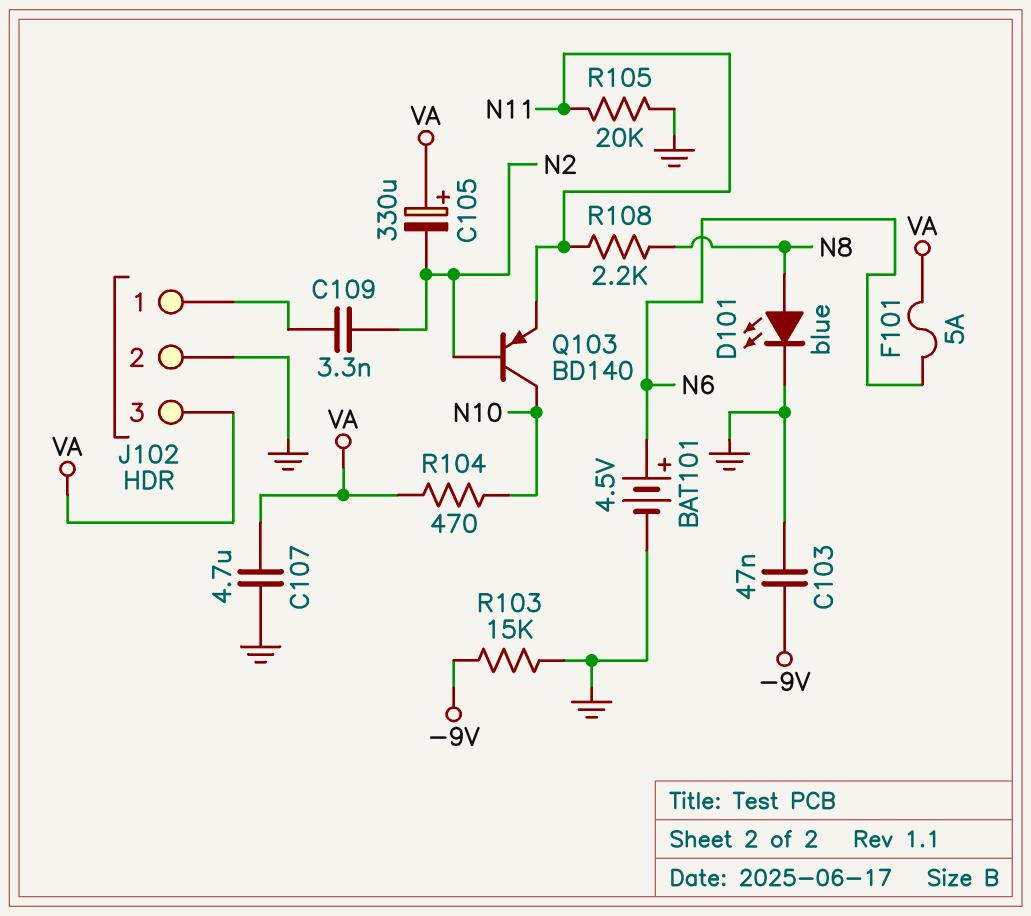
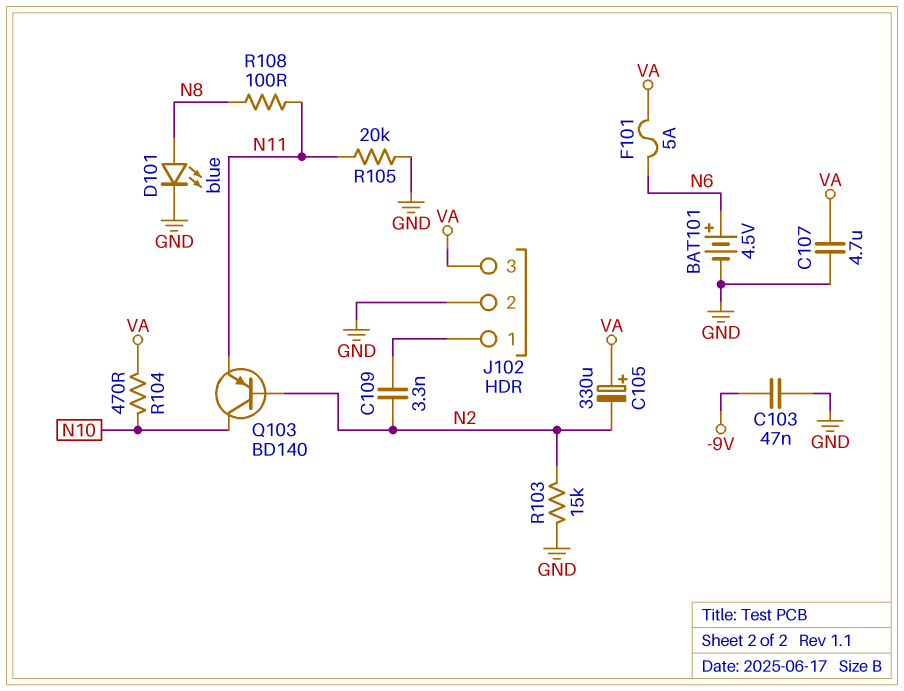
R103: 15k (-9V, GND) -> 15k (GND, N2)
R108: 2.2k (N8, N11) -> 100 (N8, N11)

